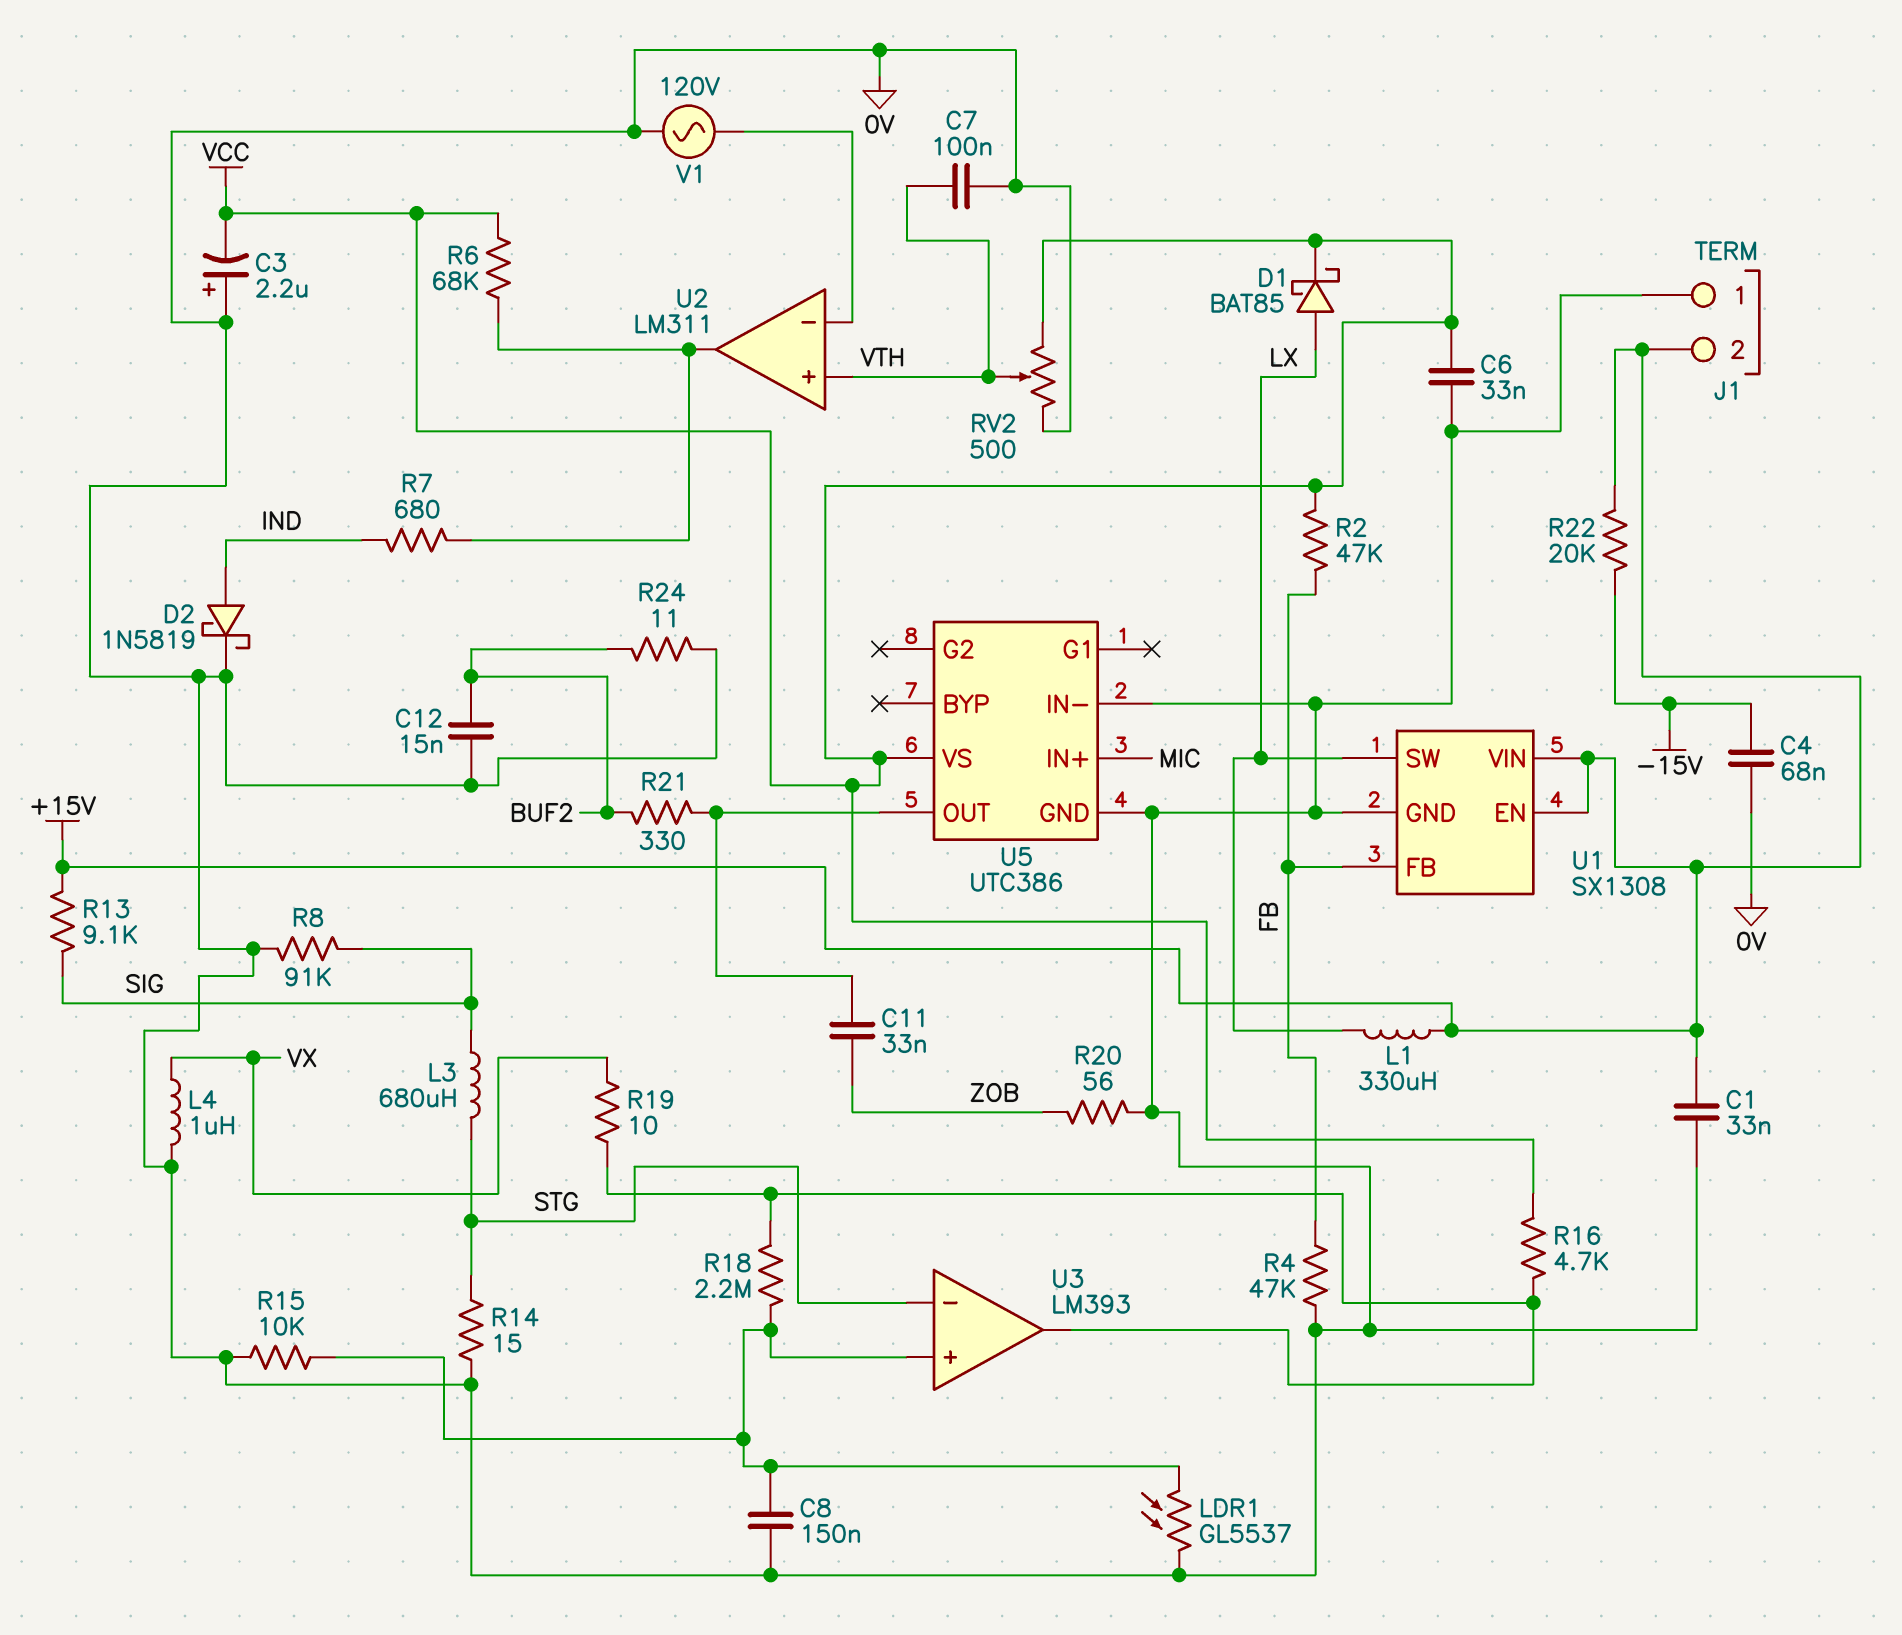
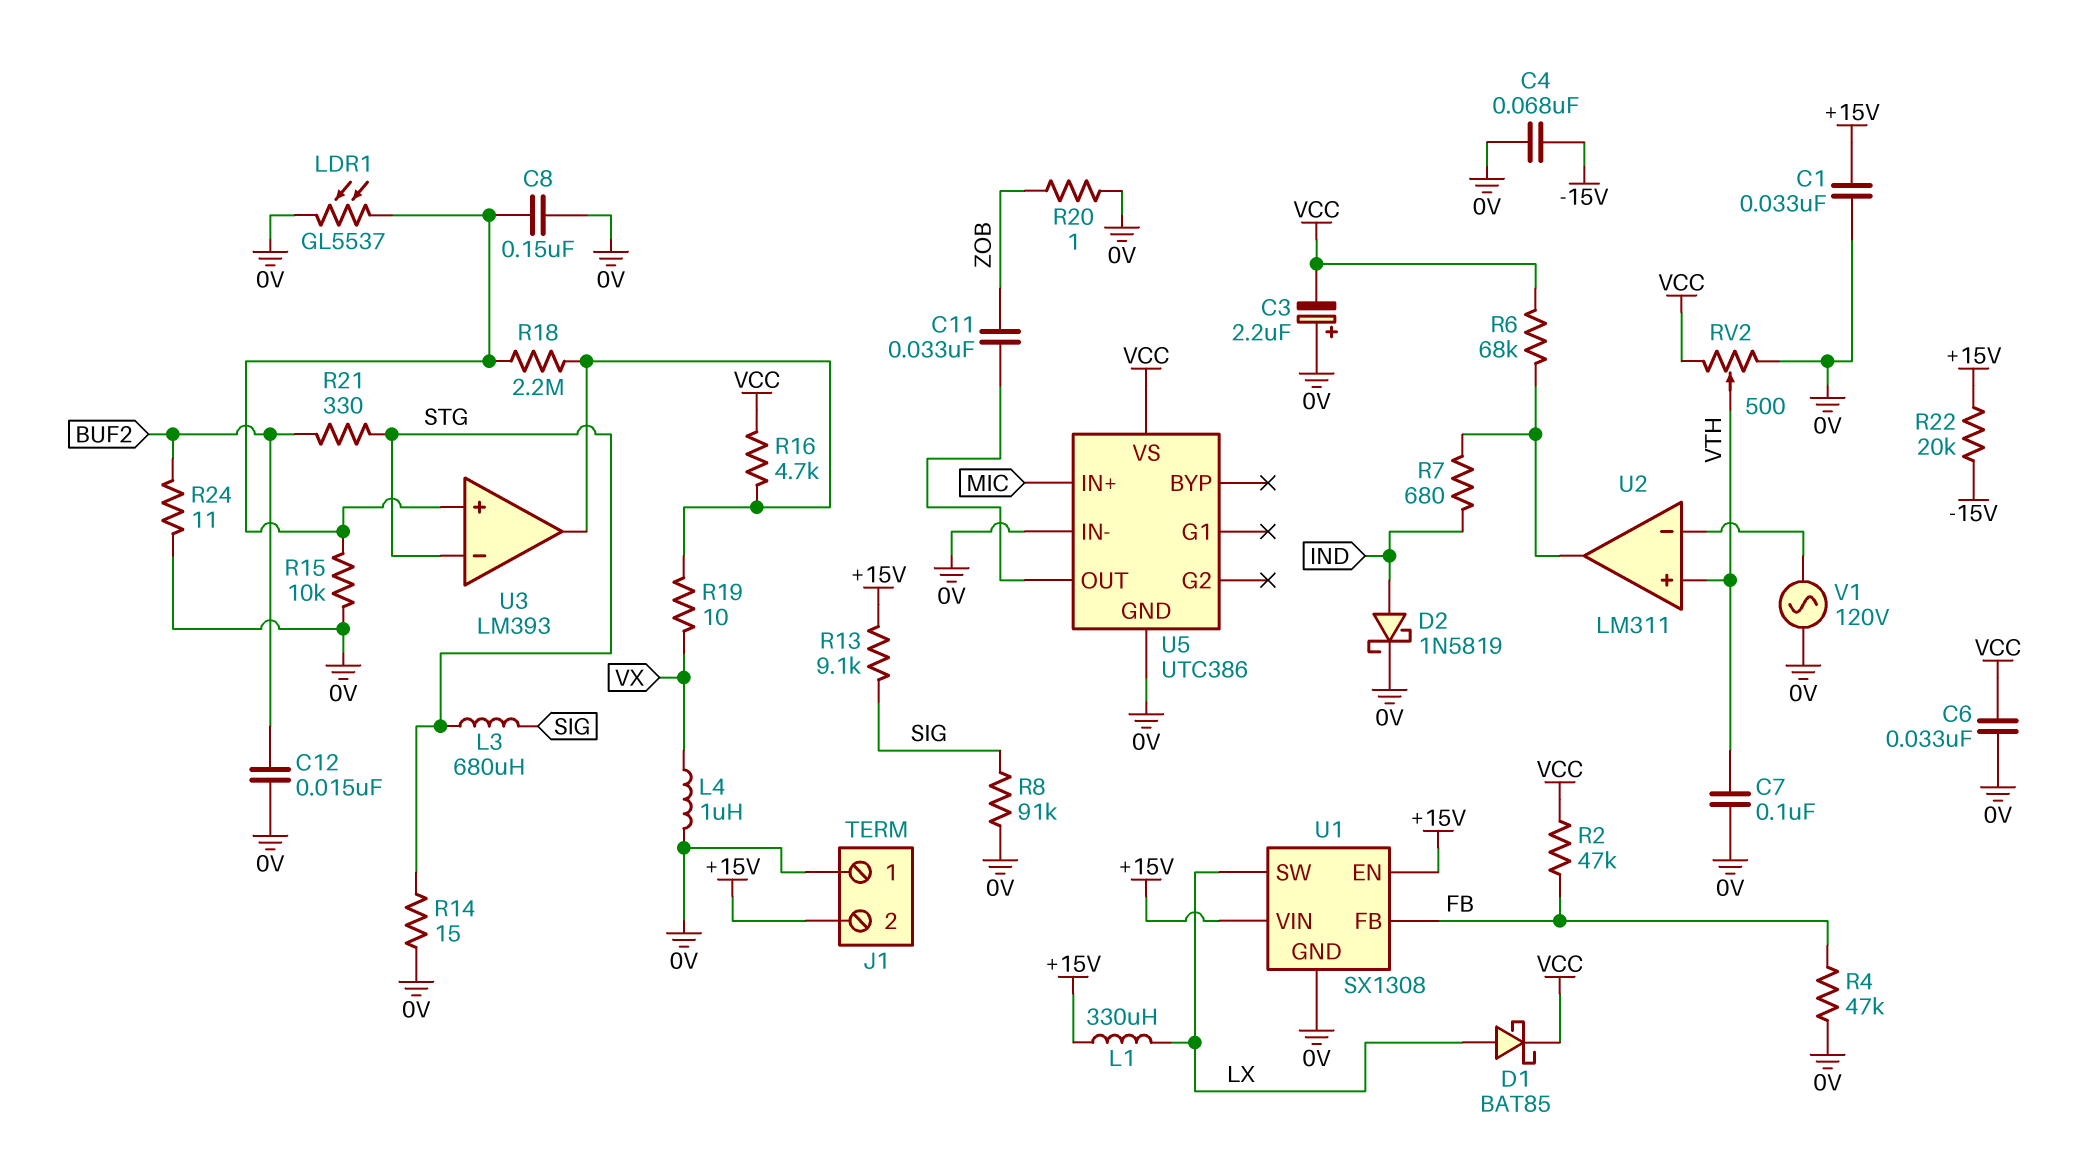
R20: 56 (0V, ZOB) -> 1 (0V, ZOB)
R21: 330 (BUF2, U5/OUT) -> 330 (BUF2, STG)

